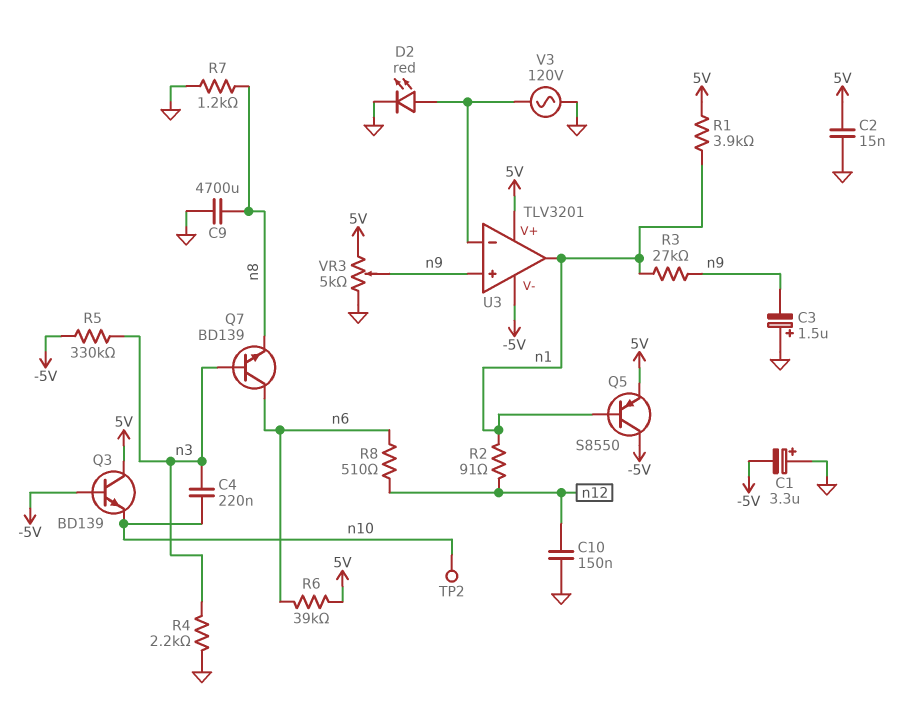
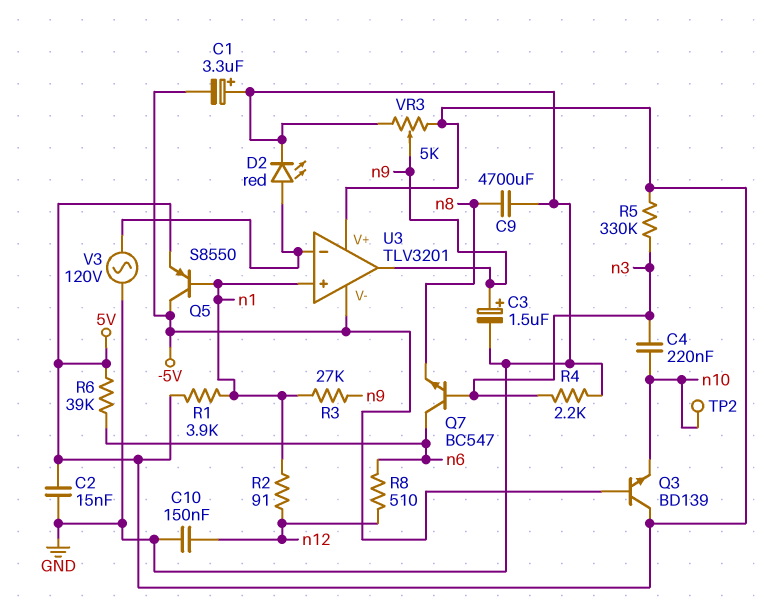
C3: 1.5uF (plus GND, minus n9) -> 1.5uF (plus n9, minus GND)
Q7: NPN BD139 (B n3, C n6, E n8) -> NPN BC547 (B n3, C n6, E n8)
R5: 330k (-5V, n3) -> 330k (5V, n3)
R7: 1.2k (GND, n8) -> none
U3 pin in+: n9 -> n1
U3 pin out: n1 -> n9

